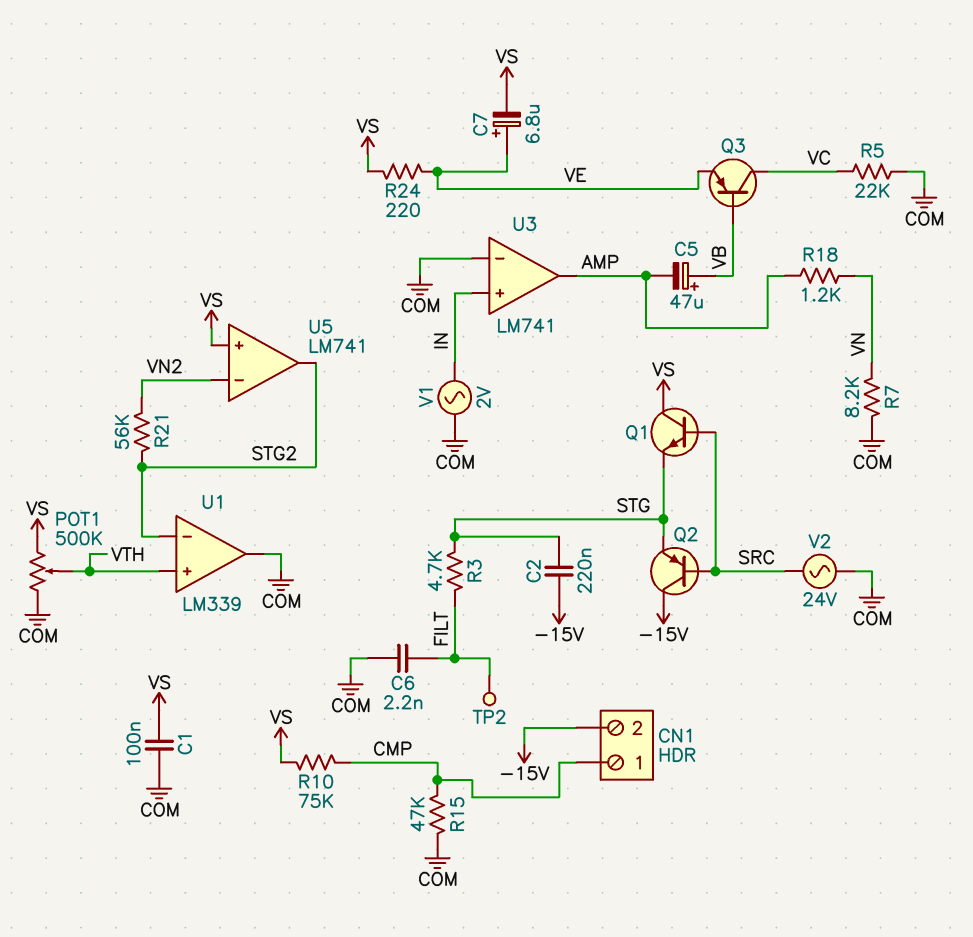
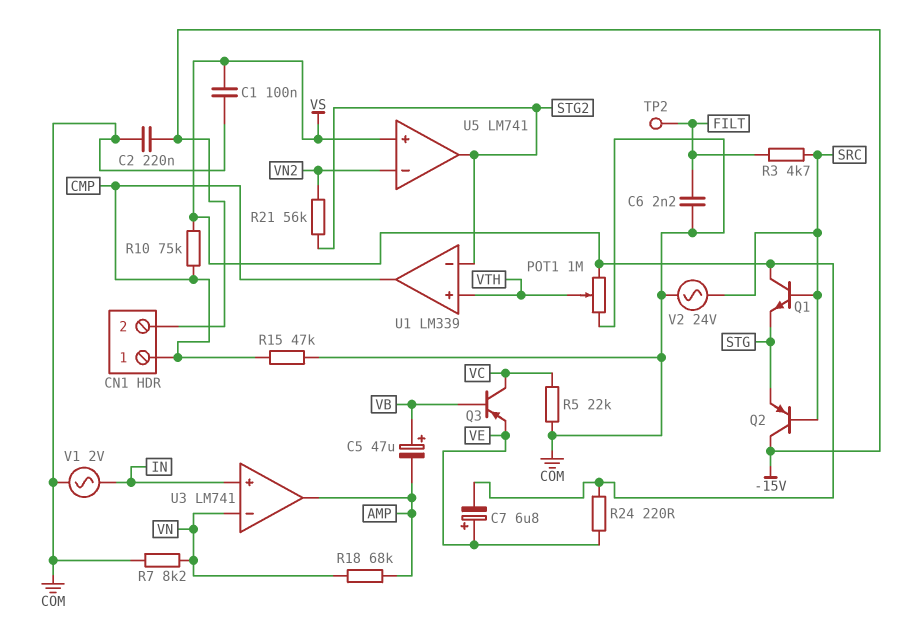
C2: 220nF (-15V, STG) -> 220nF (-15V, COM)
POT1: 500k (COM, VS, wiper VTH) -> 1M (COM, VS, wiper VTH)
R3: 4.7k (FILT, STG) -> 4.7k (FILT, SRC)
R18: 1.2k (AMP, VN) -> 68k (AMP, VN)
U1 pin out: COM -> CMP
U3 pin in-: COM -> VN

